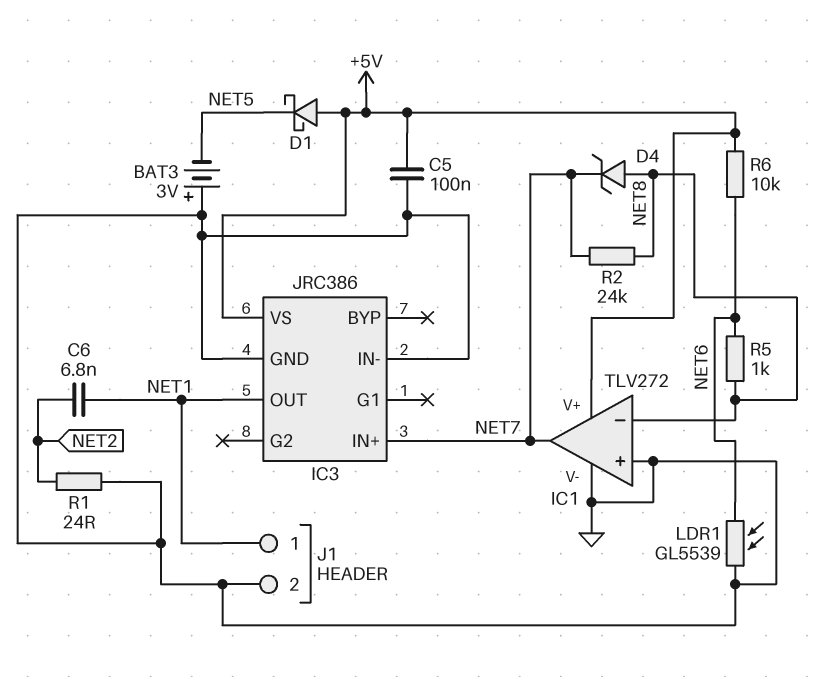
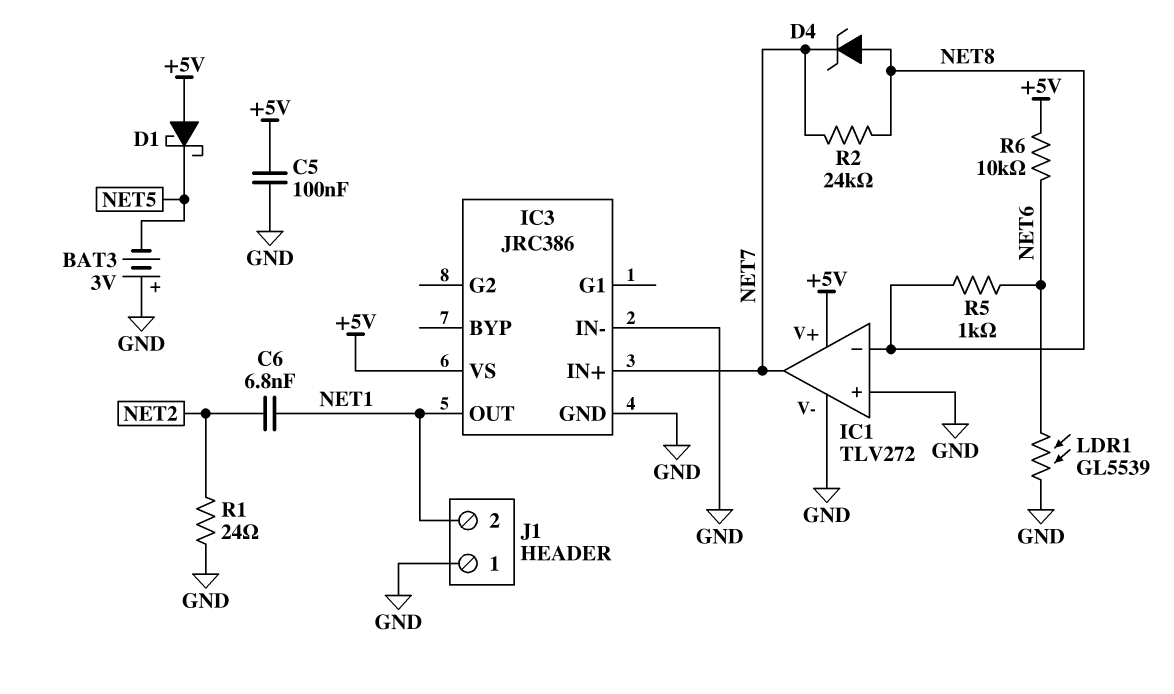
J1 pin 1: NET1 -> GND
J1 pin 2: GND -> NET1

